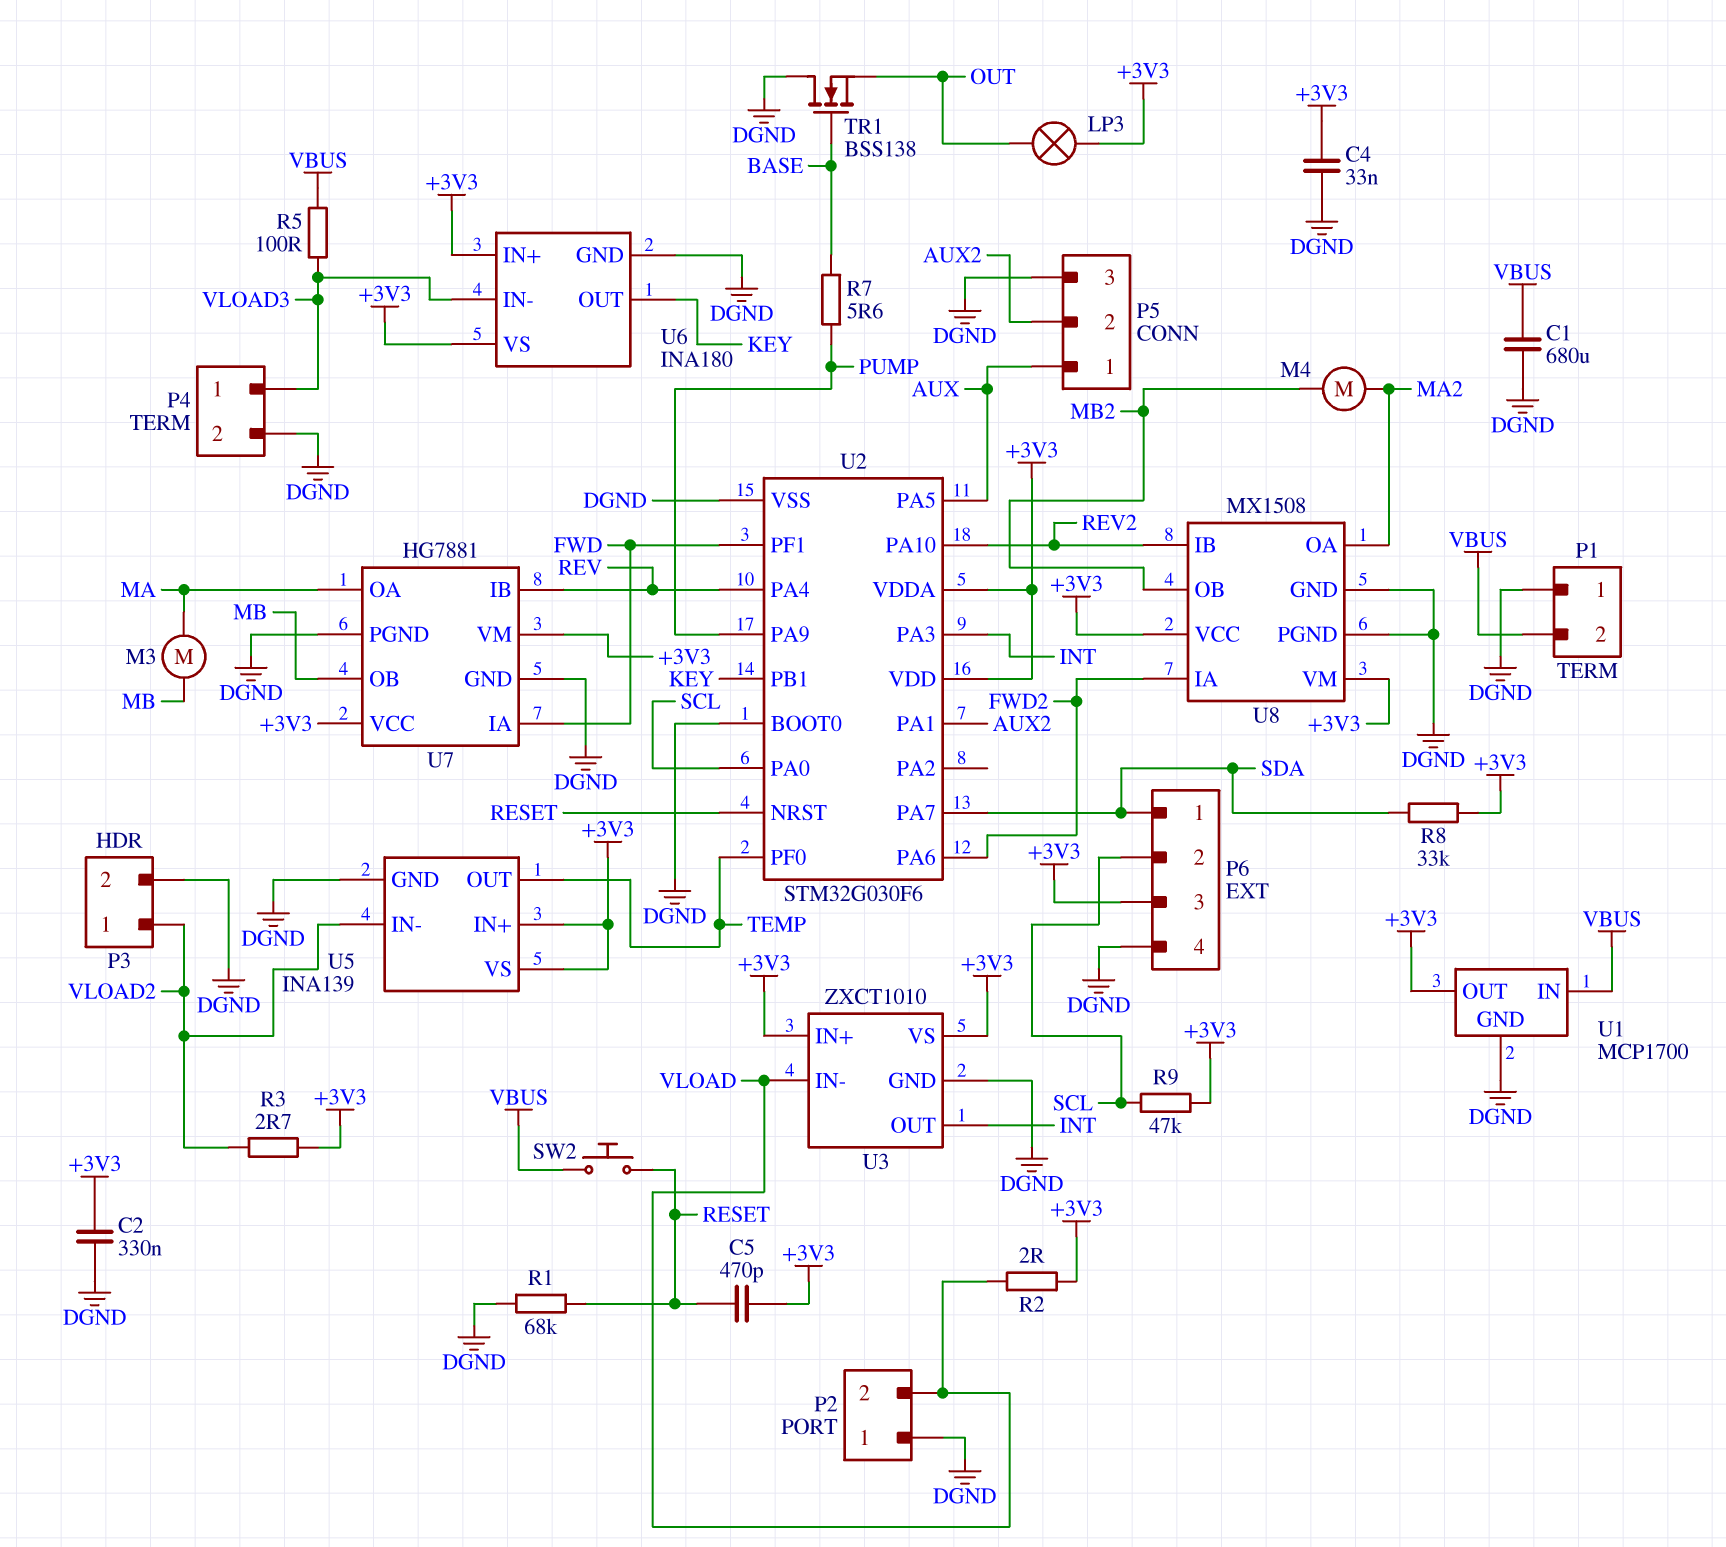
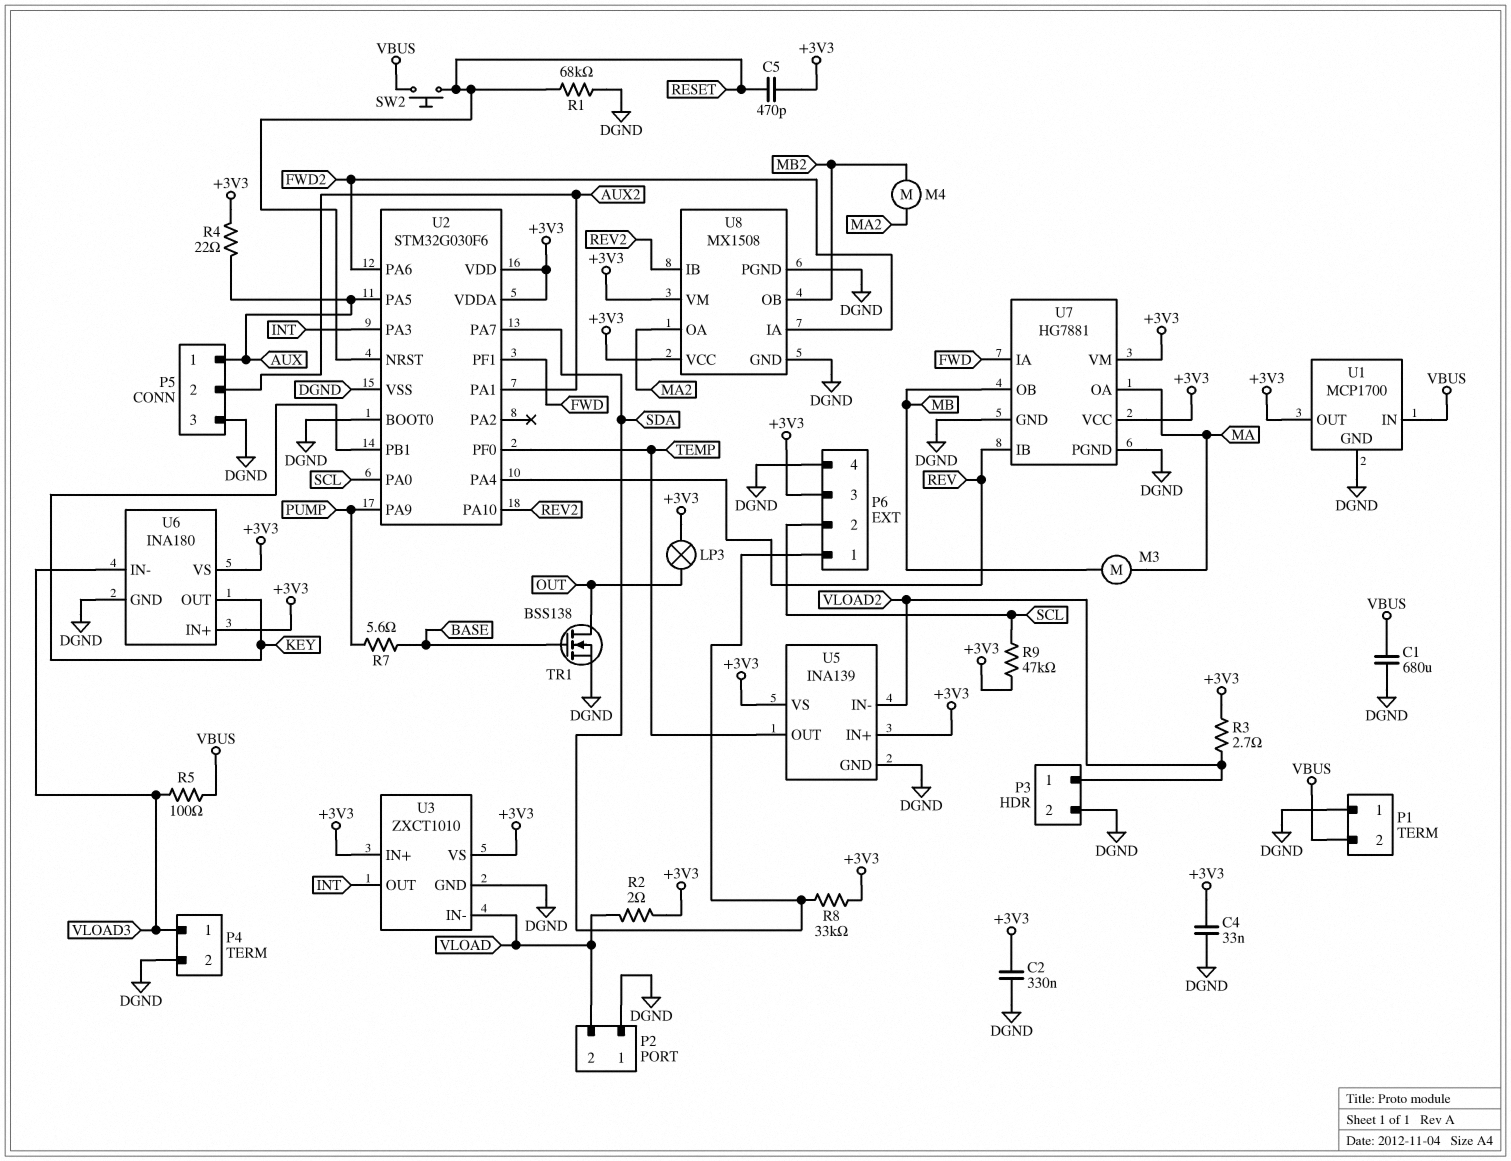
R4: none -> 22 (+3V3, AUX)
TR1: NMOS BSS138 (G BASE, D DGND, S OUT) -> NMOS BSS138 (G BASE, D OUT, S DGND)

